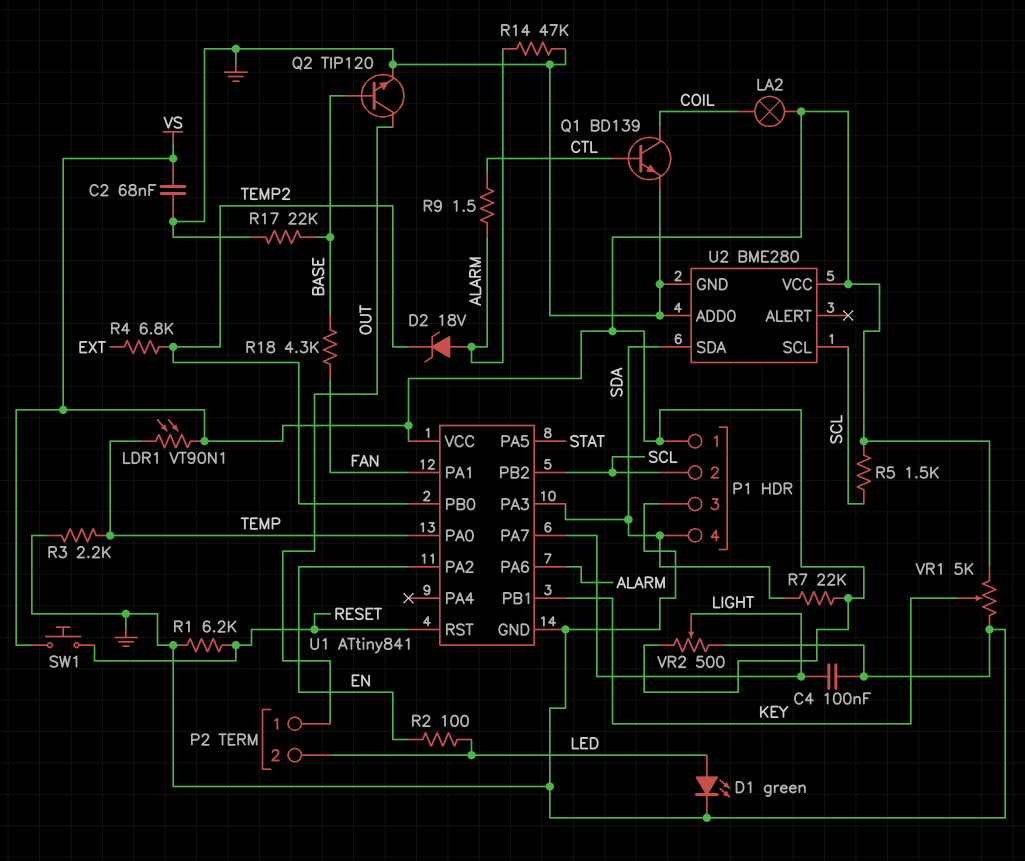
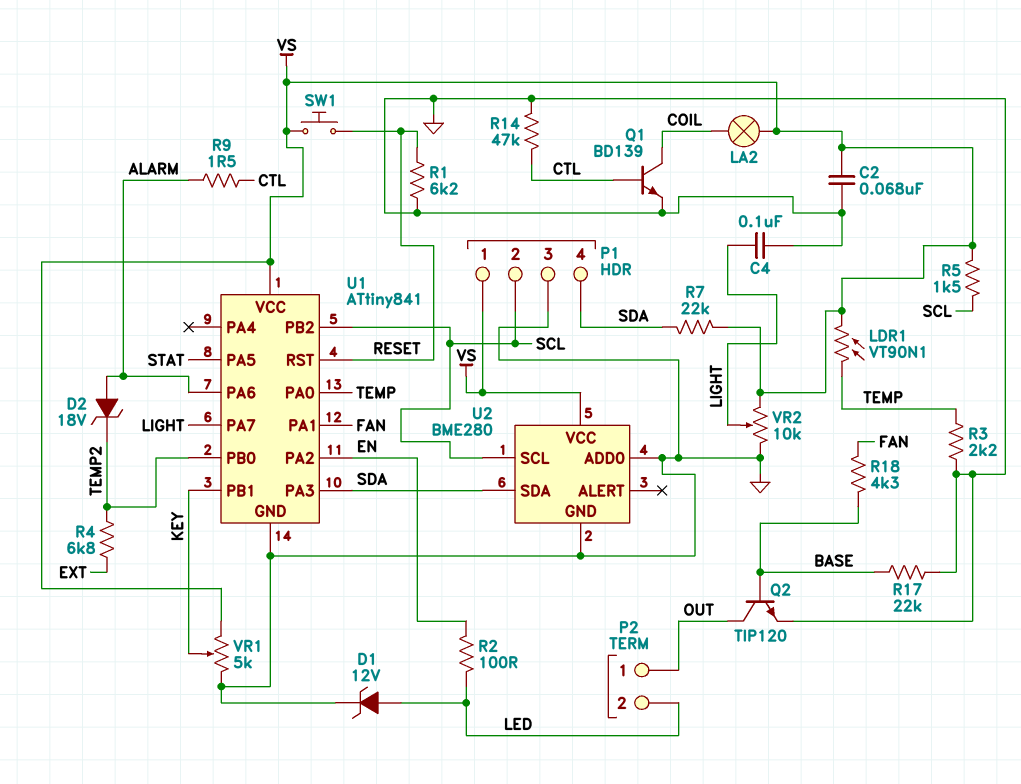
D1: LED green (A LED, K GND) -> zener 12V (A LED, K GND)
R14: 47k (ALARM, GND) -> 47k (CTL, GND)
VR2: 500 (GND, VS, wiper LIGHT) -> 10k (GND, VS, wiper LIGHT)

